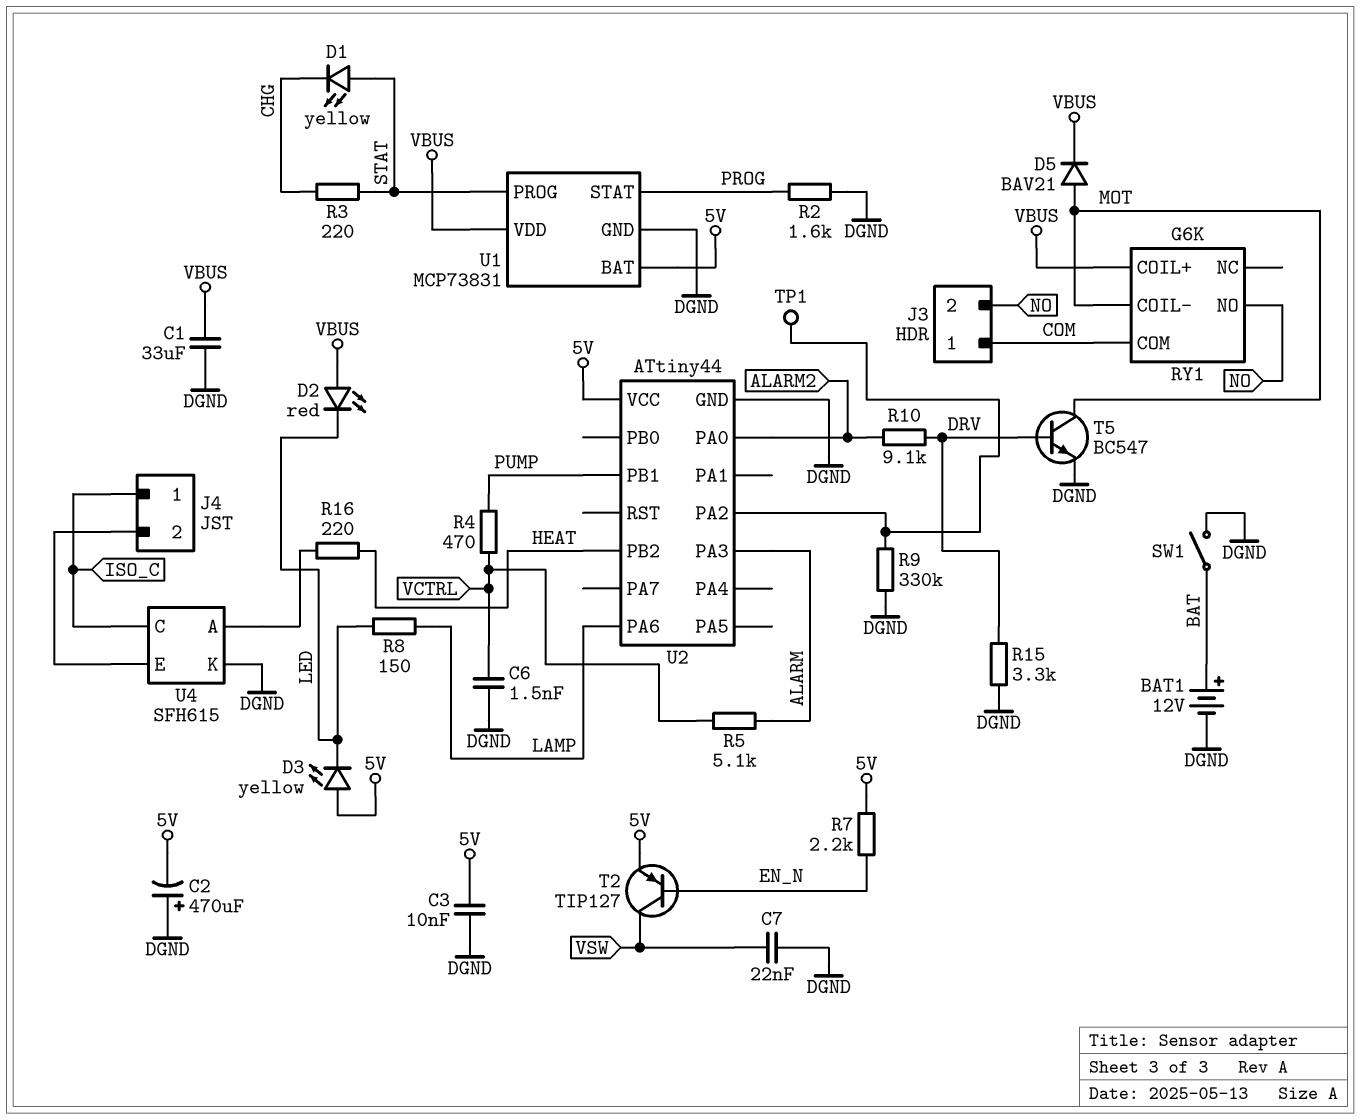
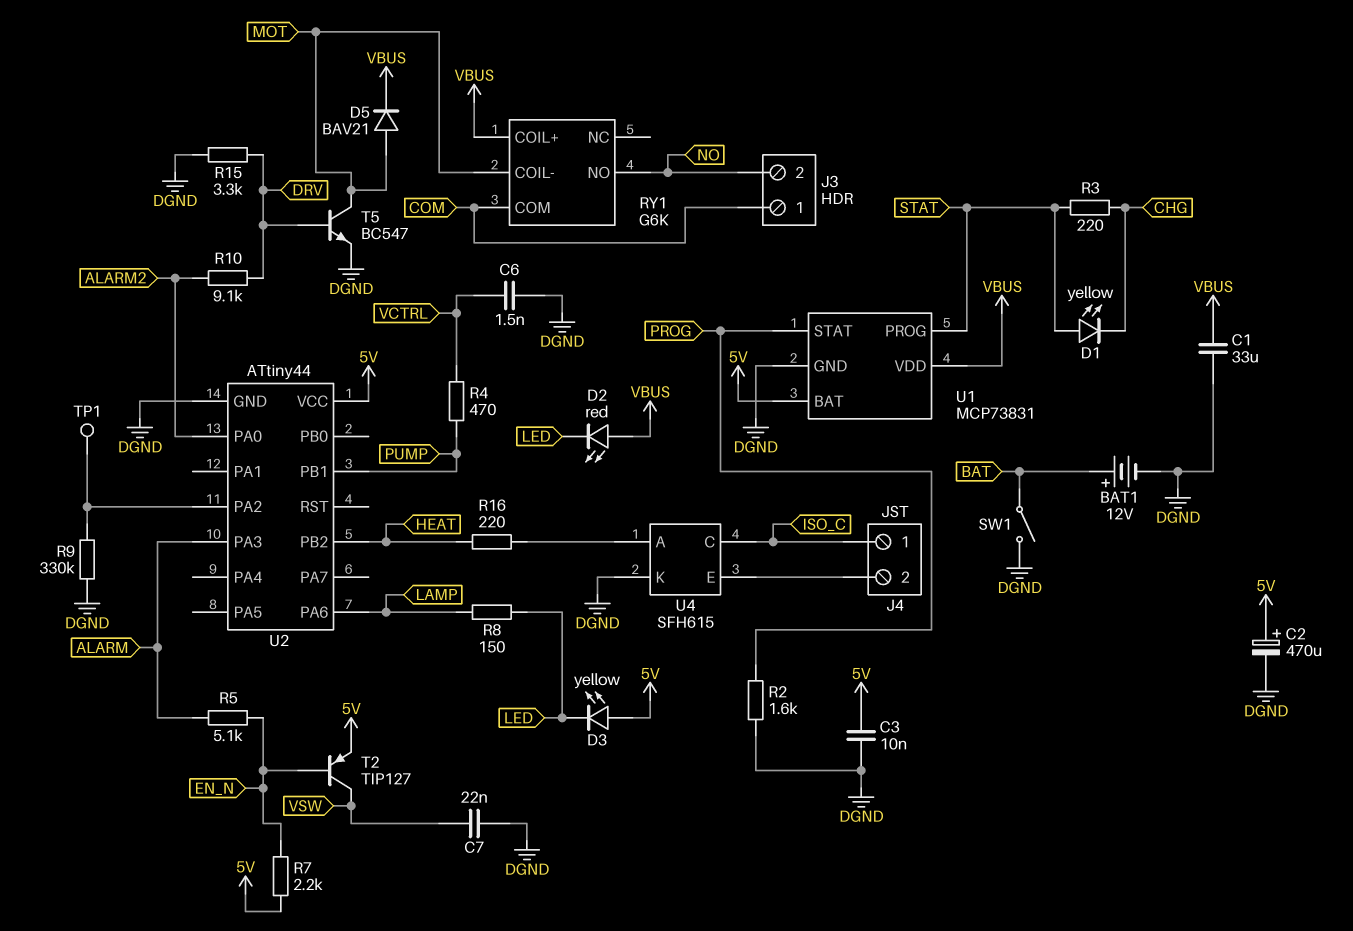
C2: 470uF (plus DGND, minus 5V) -> 470uF (plus 5V, minus DGND)
R5: 5.1k (ALARM, VCTRL) -> 5.1k (ALARM, EN_N)

